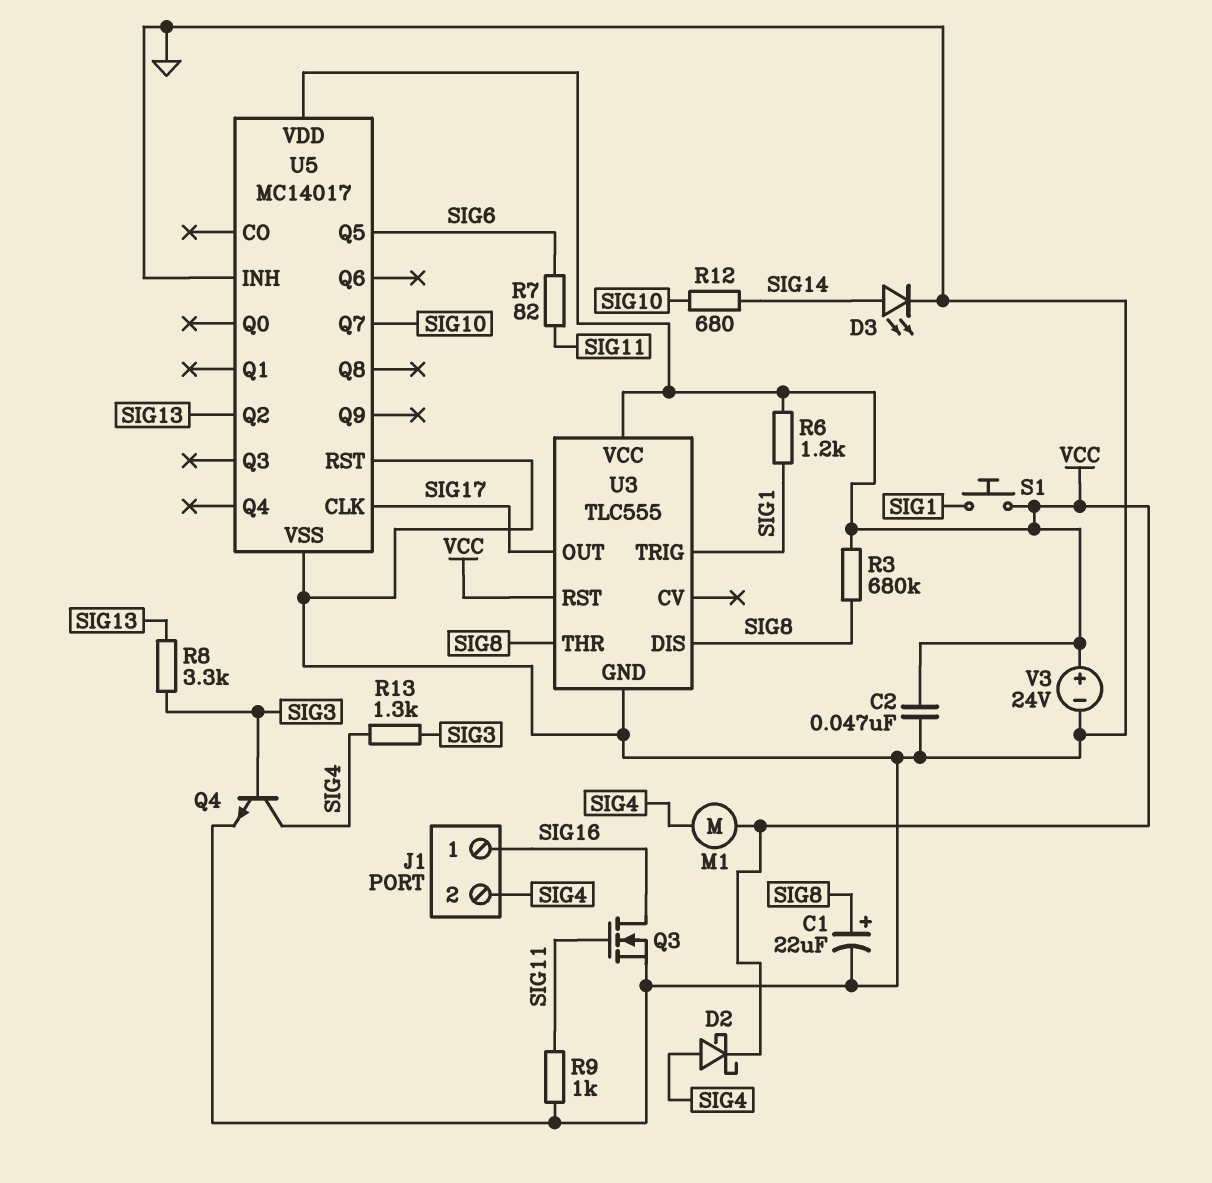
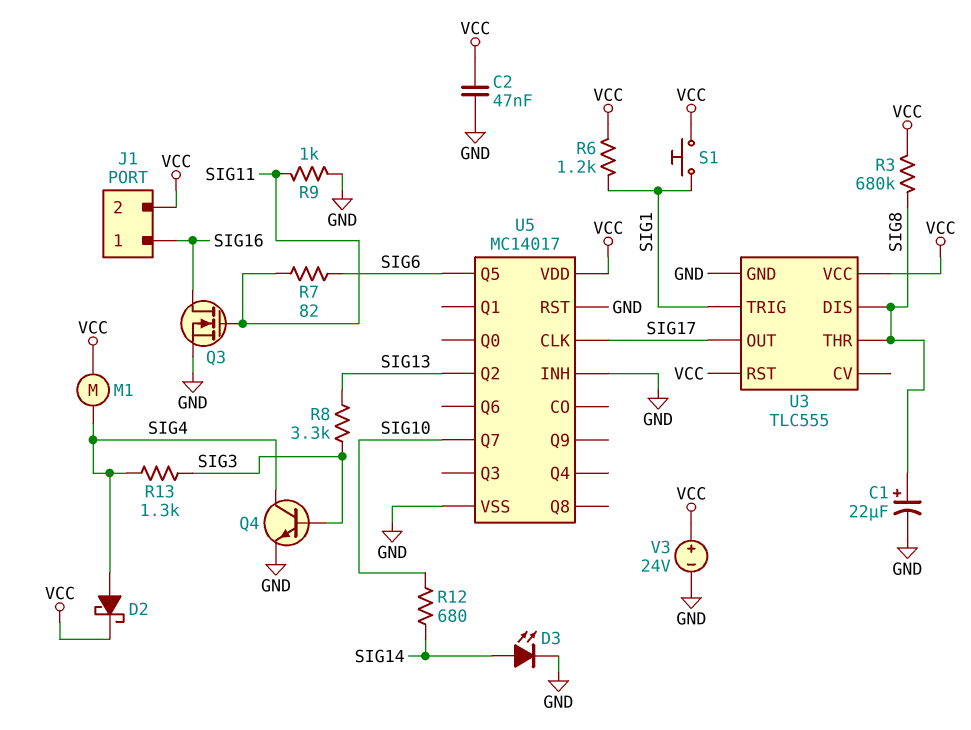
J1 pin 2: SIG4 -> VCC

